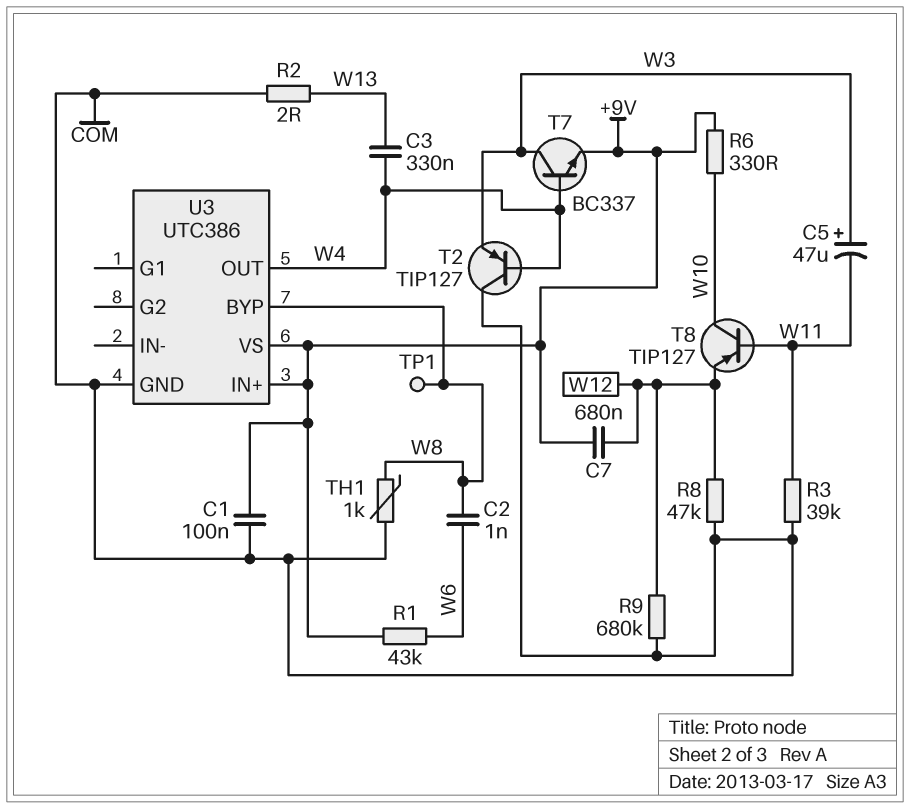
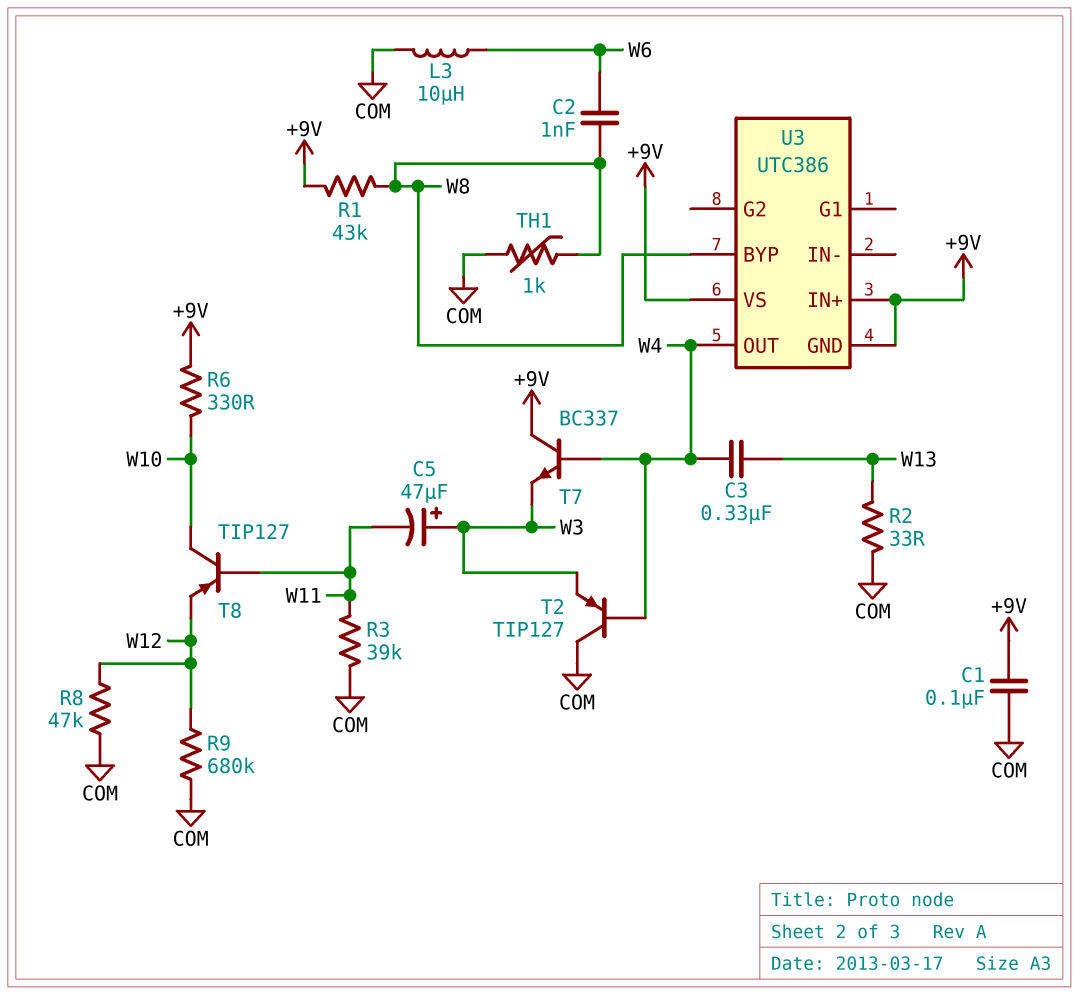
C7: 680nF (+9V, W12) -> none
L3: none -> 10uH (COM, W6)
R1: 43k (+9V, W6) -> 43k (+9V, W8)
R2: 2 (COM, W13) -> 33 (COM, W13)
T7: NPN BC337 (B W4, C W3, E +9V) -> NPN BC337 (B W4, C +9V, E W3)
TP1: test point (W8) -> none
U3 pin GND: COM -> +9V

